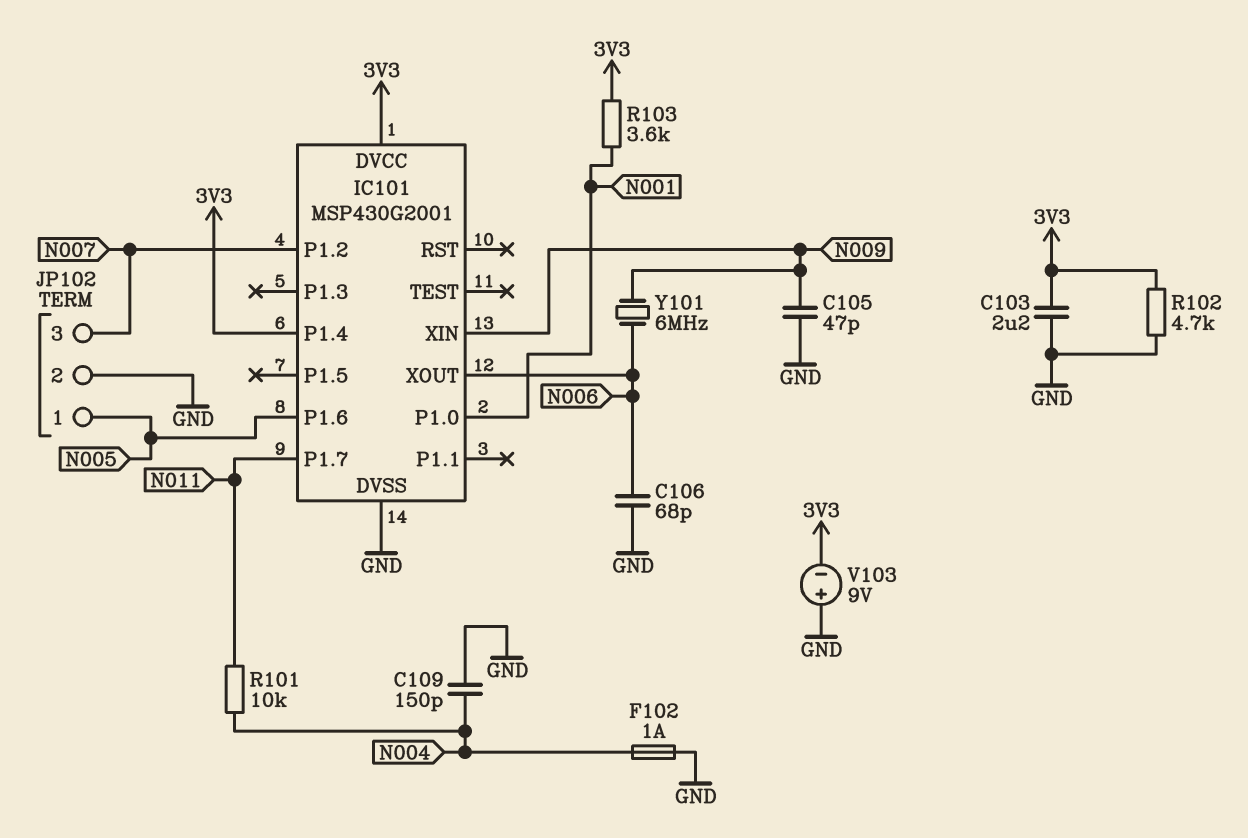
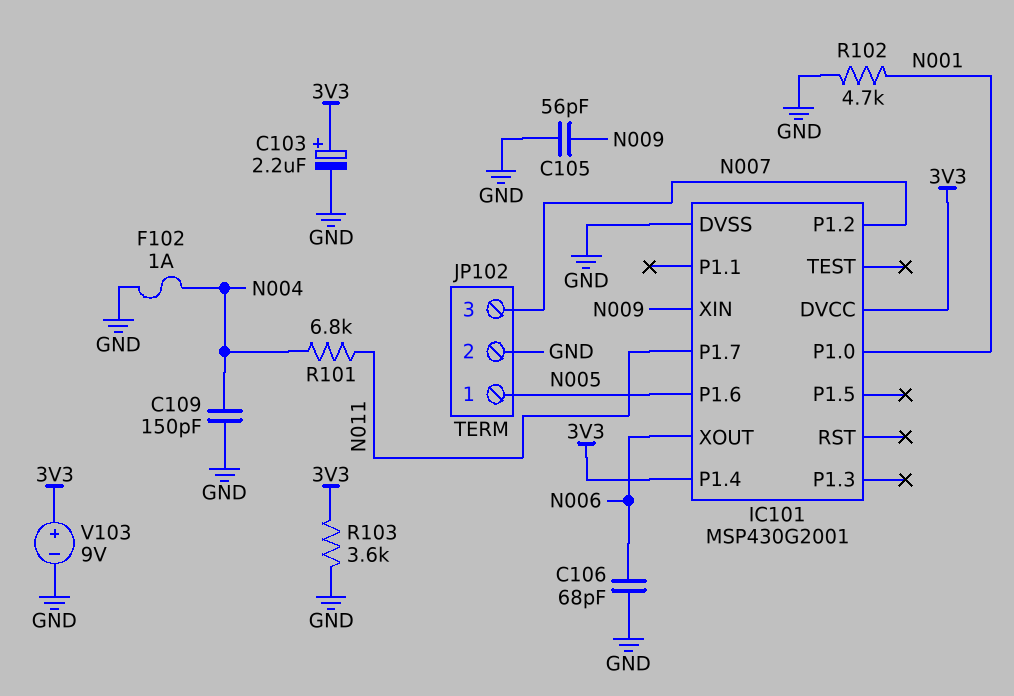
C103: 2.2uF (3V3, GND) -> 2.2uF (plus 3V3, minus GND)
C105: 47pF (GND, N009) -> 56pF (GND, N009)
R101: 10k (N004, N011) -> 6.8k (N004, N011)
R102: 4.7k (3V3, GND) -> 4.7k (GND, N001)
R103: 3.6k (3V3, N001) -> 3.6k (3V3, GND)
V103: 9V (plus GND, minus 3V3) -> 9V (plus 3V3, minus GND)
Y101: 6MHz (N006, N009) -> none

